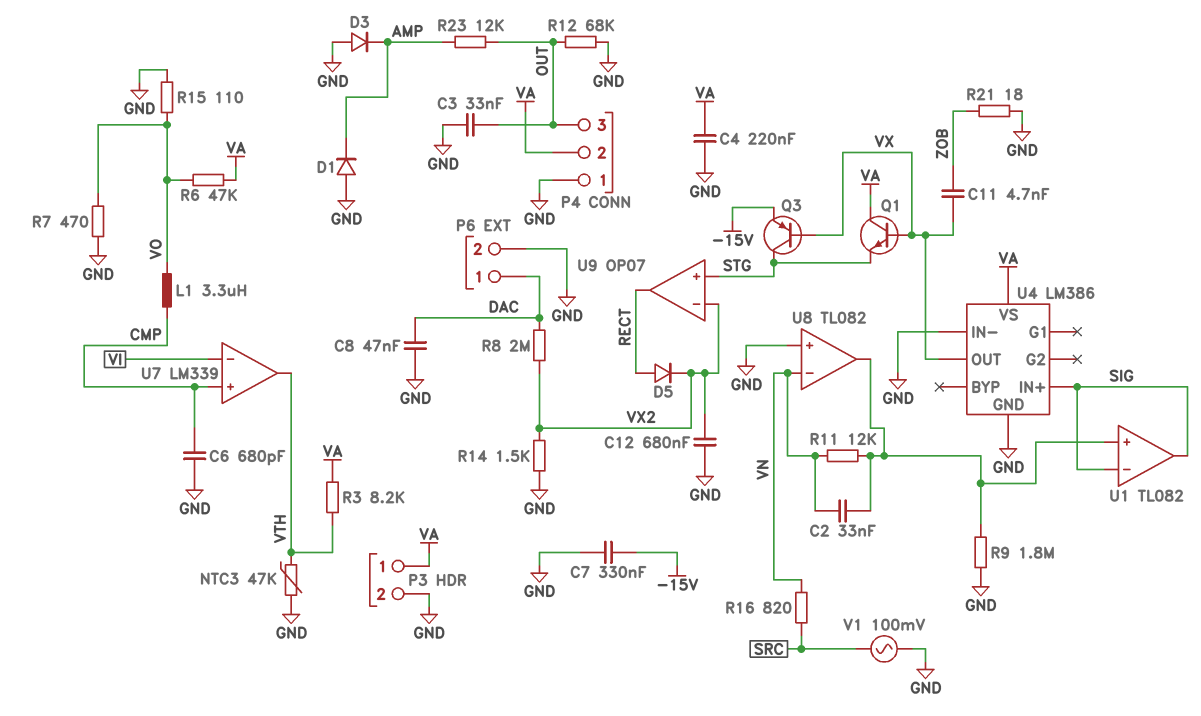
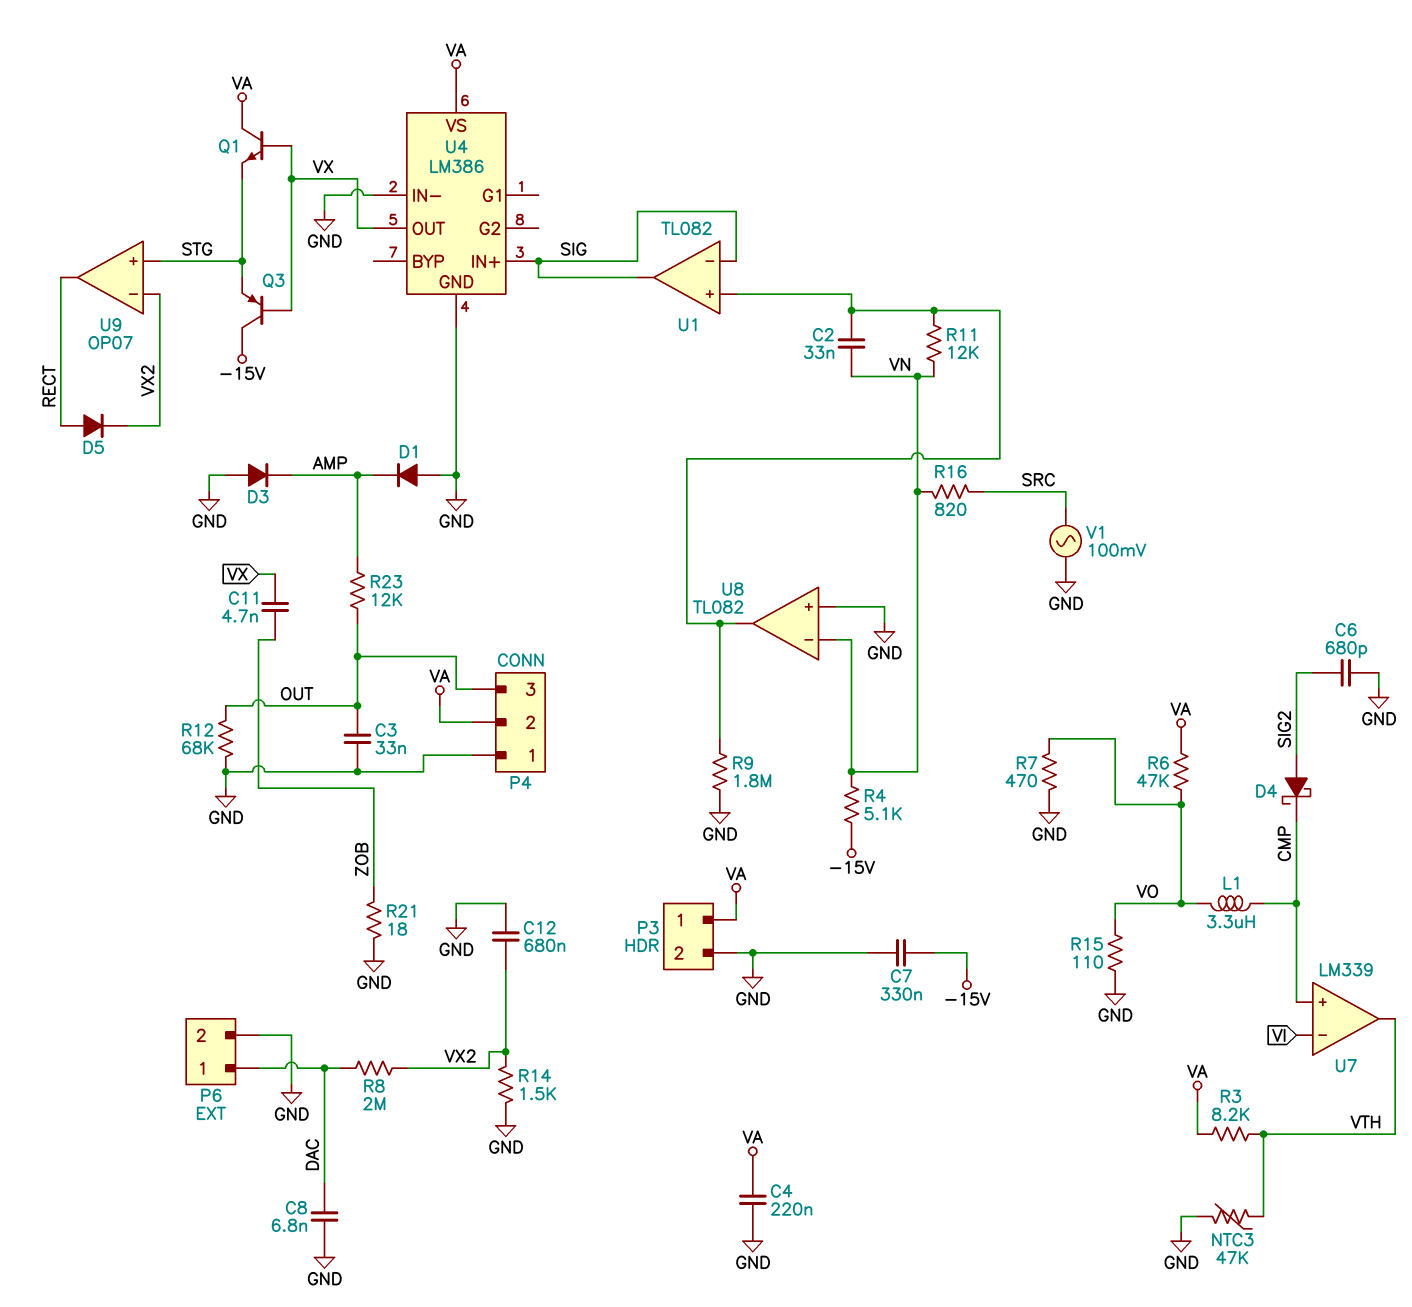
C6: 680pF (CMP, GND) -> 680pF (GND, SIG2)
C8: 47nF (DAC, GND) -> 6.8nF (DAC, GND)
D4: none -> schottky (A SIG2, K CMP)
Q3: PNP (B VX, C STG, E -15V) -> PNP (B VX, C -15V, E STG)
R4: none -> 5.1k (-15V, VN)

